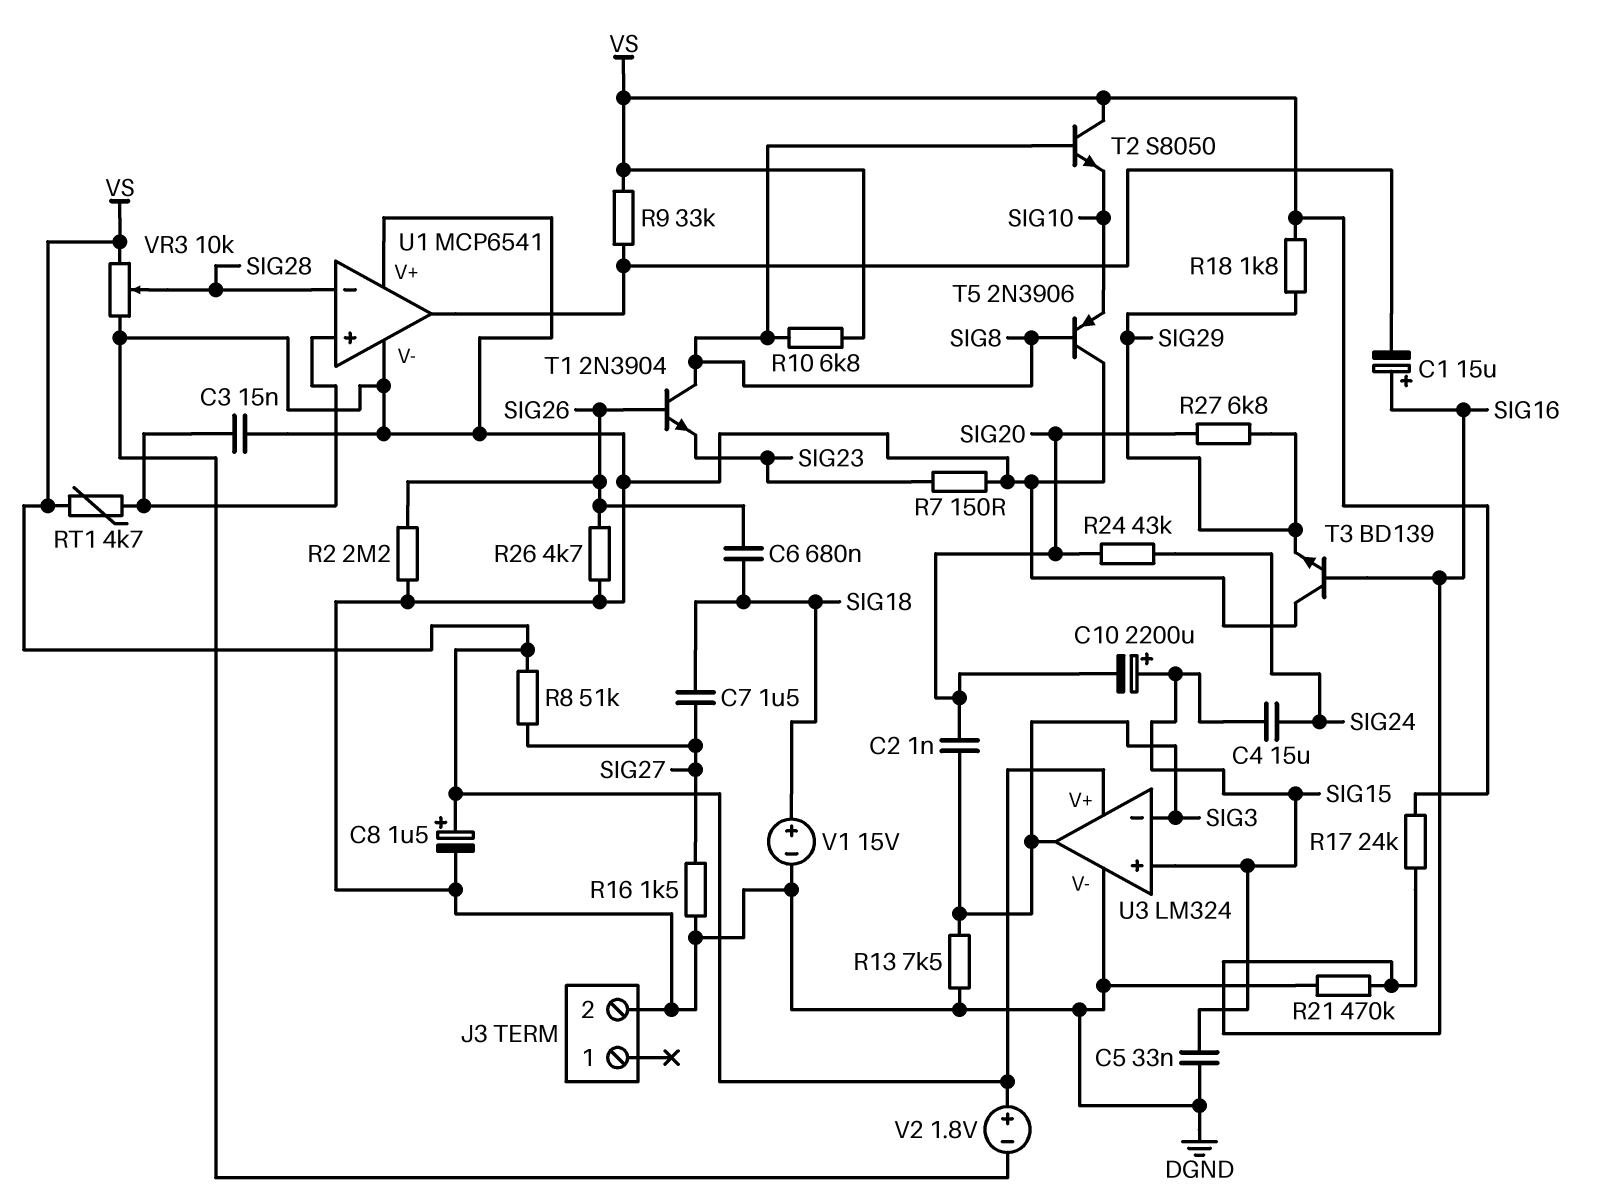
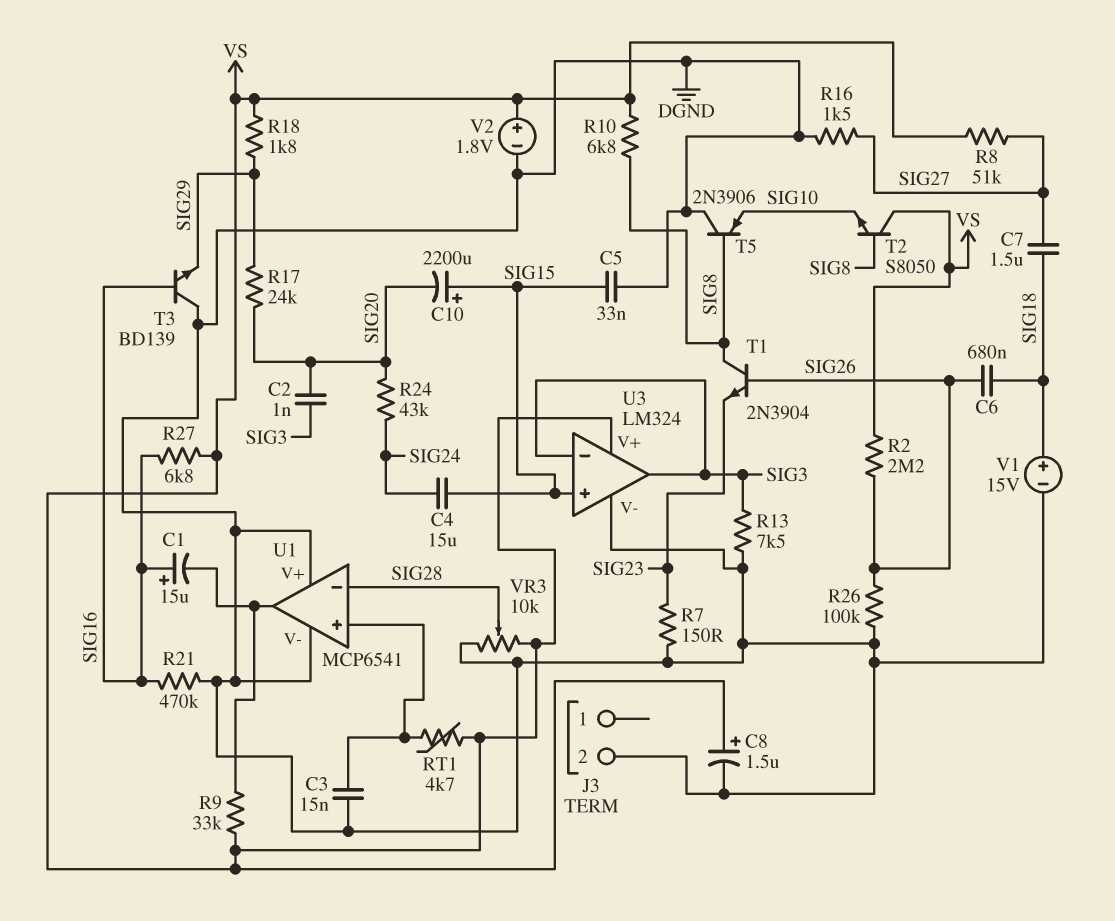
R2: 2.2M (DGND, SIG26) -> 2.2M (SIG26, VS)
R17: 24k (SIG16, VS) -> 24k (SIG20, SIG29)
R26: 4.7k (DGND, SIG26) -> 100k (DGND, SIG26)
R27: 6.8k (SIG20, SIG29) -> 6.8k (SIG16, VS)

